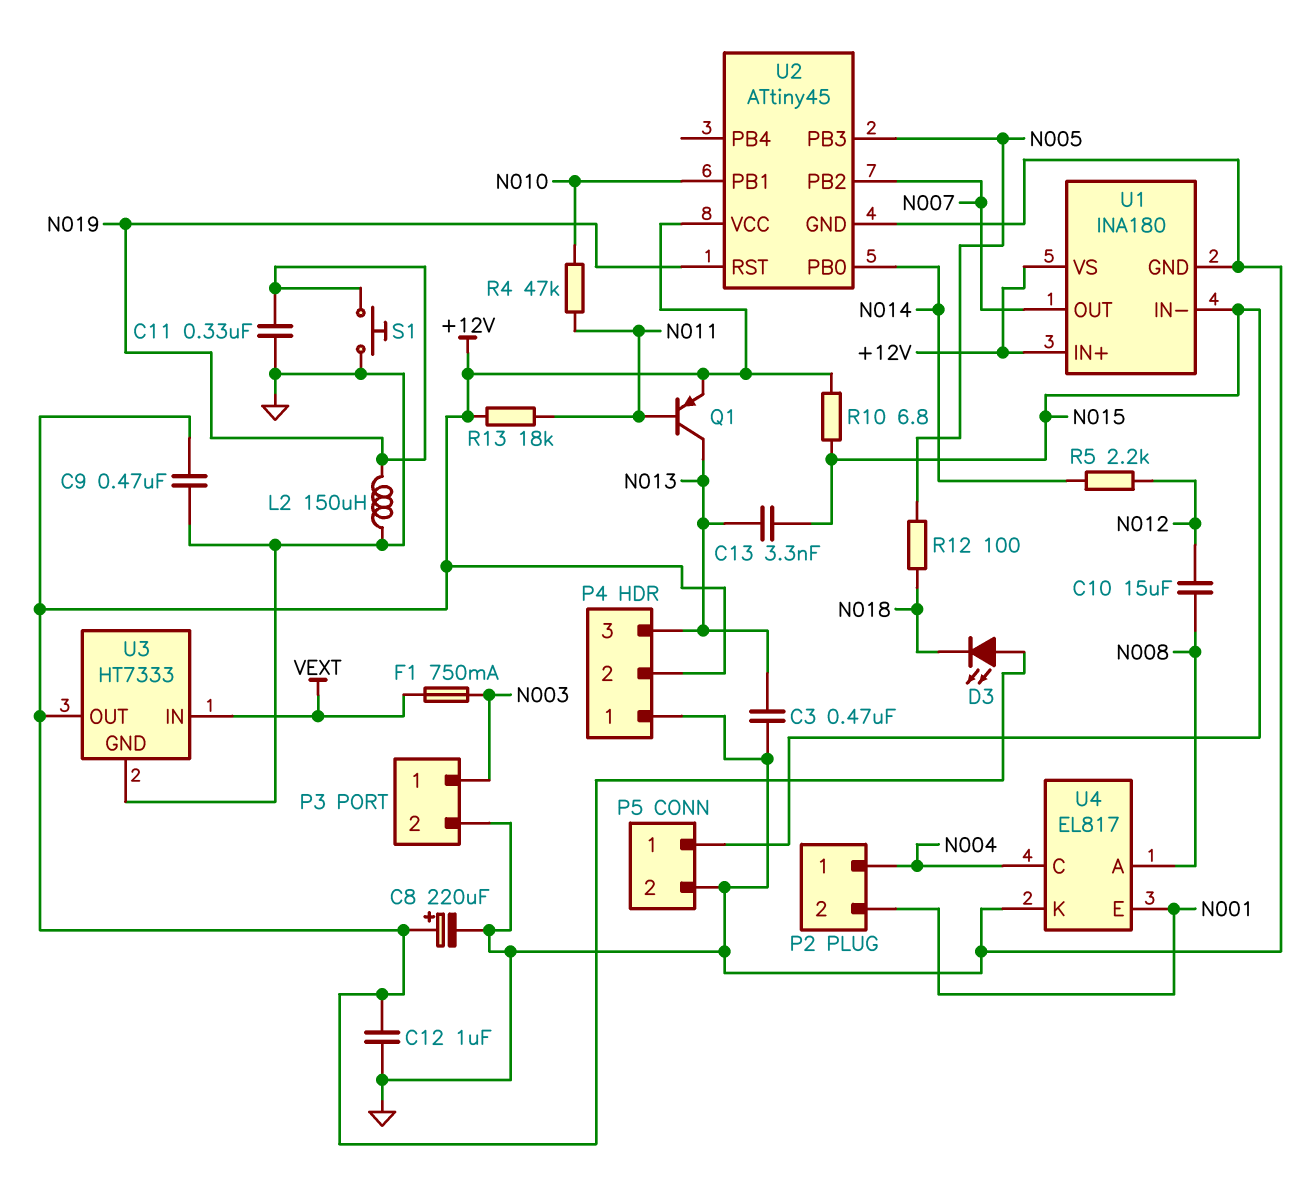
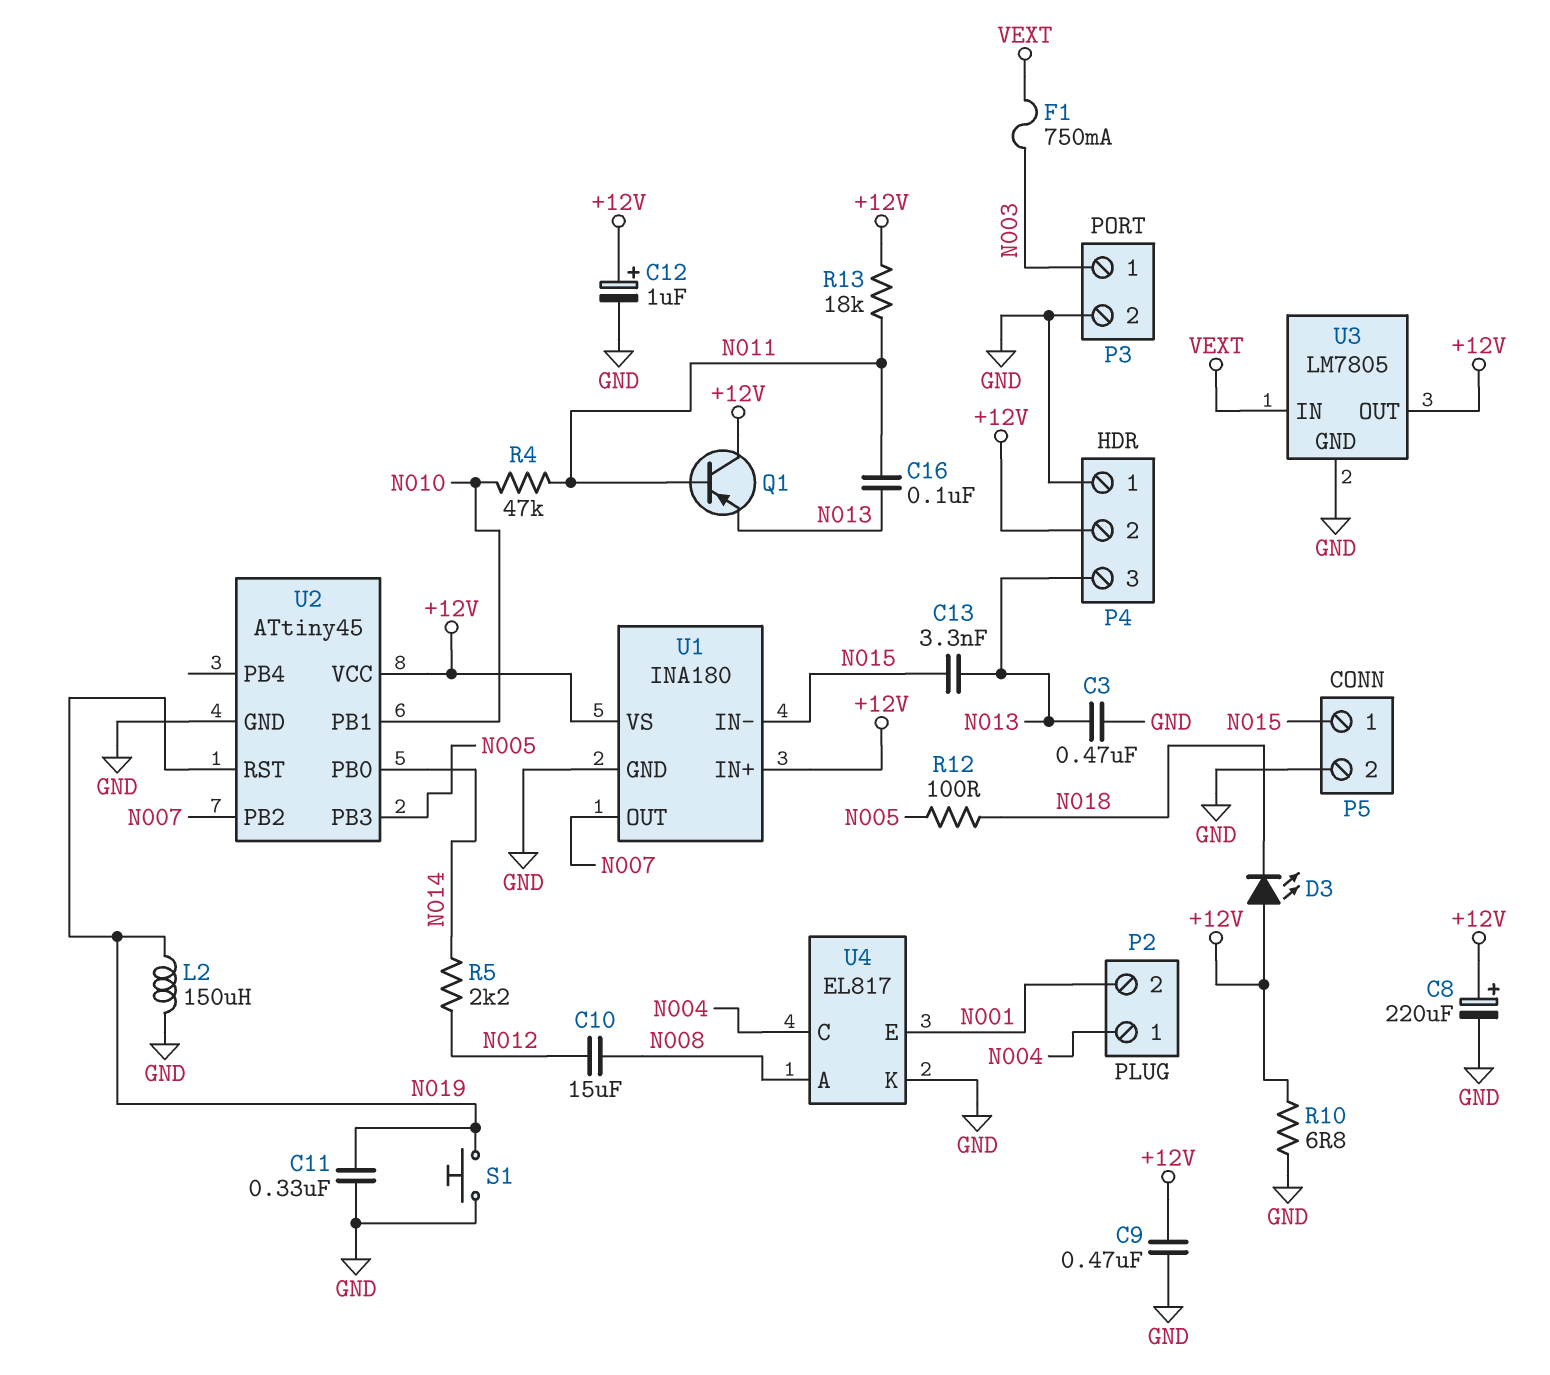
C12: 1uF (+12V, GND) -> 1uF (plus +12V, minus GND)
C16: none -> 100nF (N011, N013)
Q1: PNP (B N011, C N013, E +12V) -> PNP (B N011, C +12V, E N013)
R10: 6.8 (+12V, N015) -> 6.8 (+12V, GND)
U3: HT7333 -> LM7805

